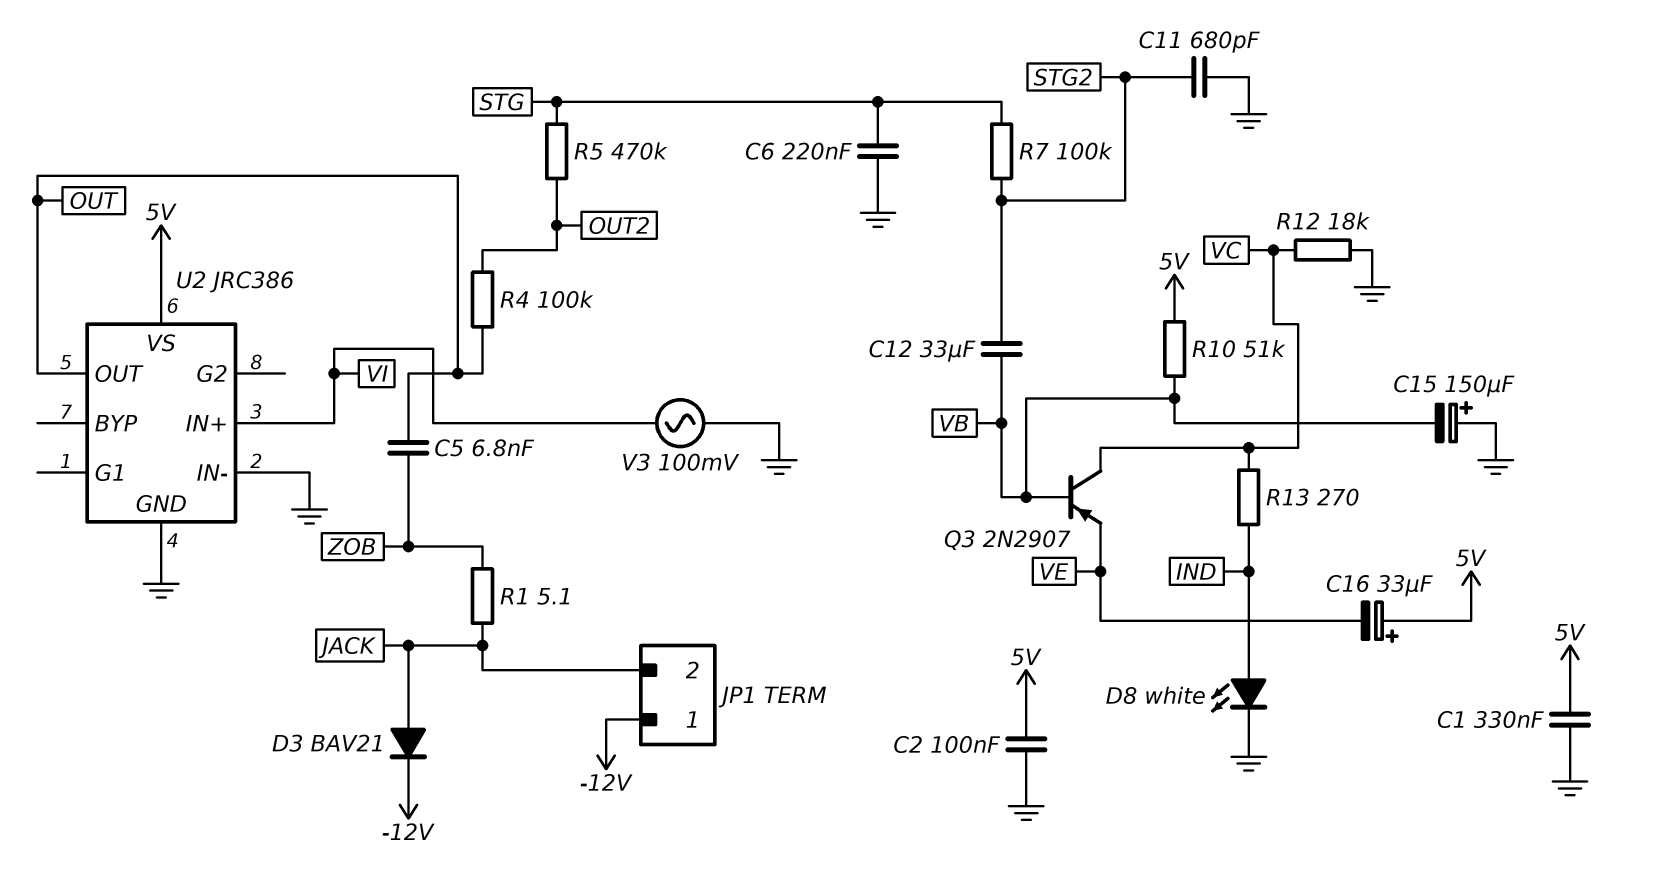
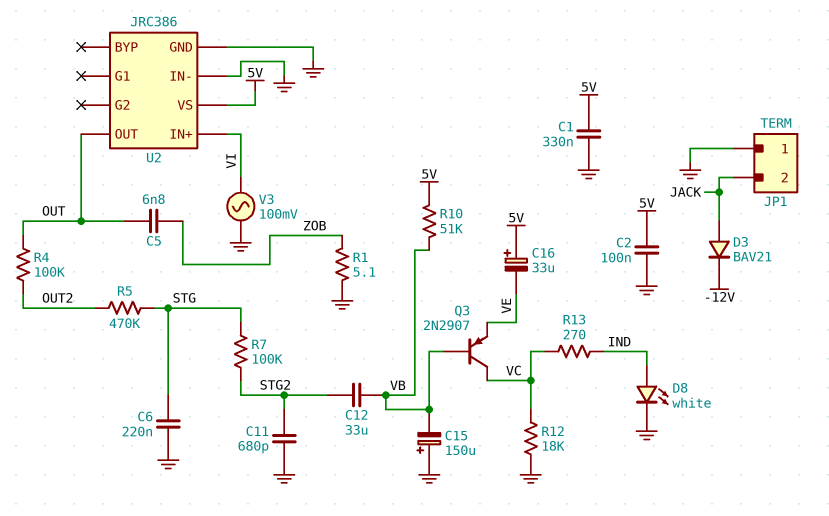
JP1 pin 1: -12V -> GND
R1: 5.1 (JACK, ZOB) -> 5.1 (GND, ZOB)

